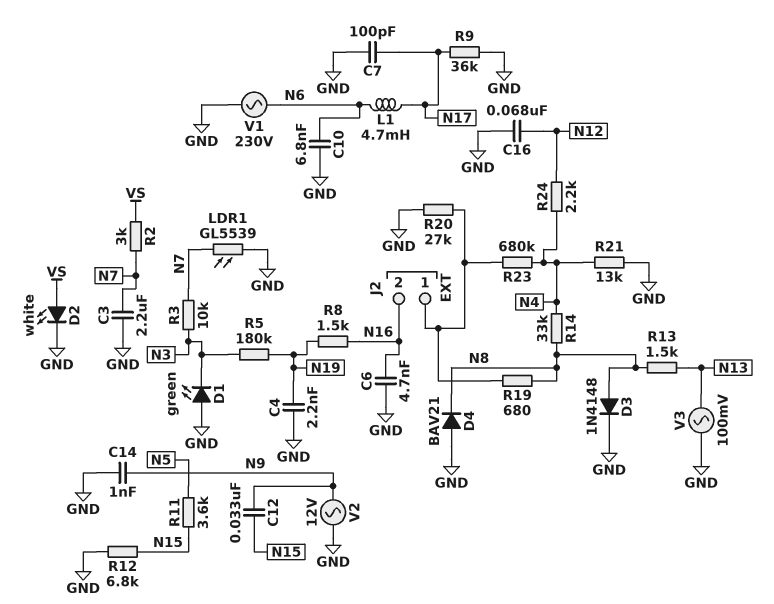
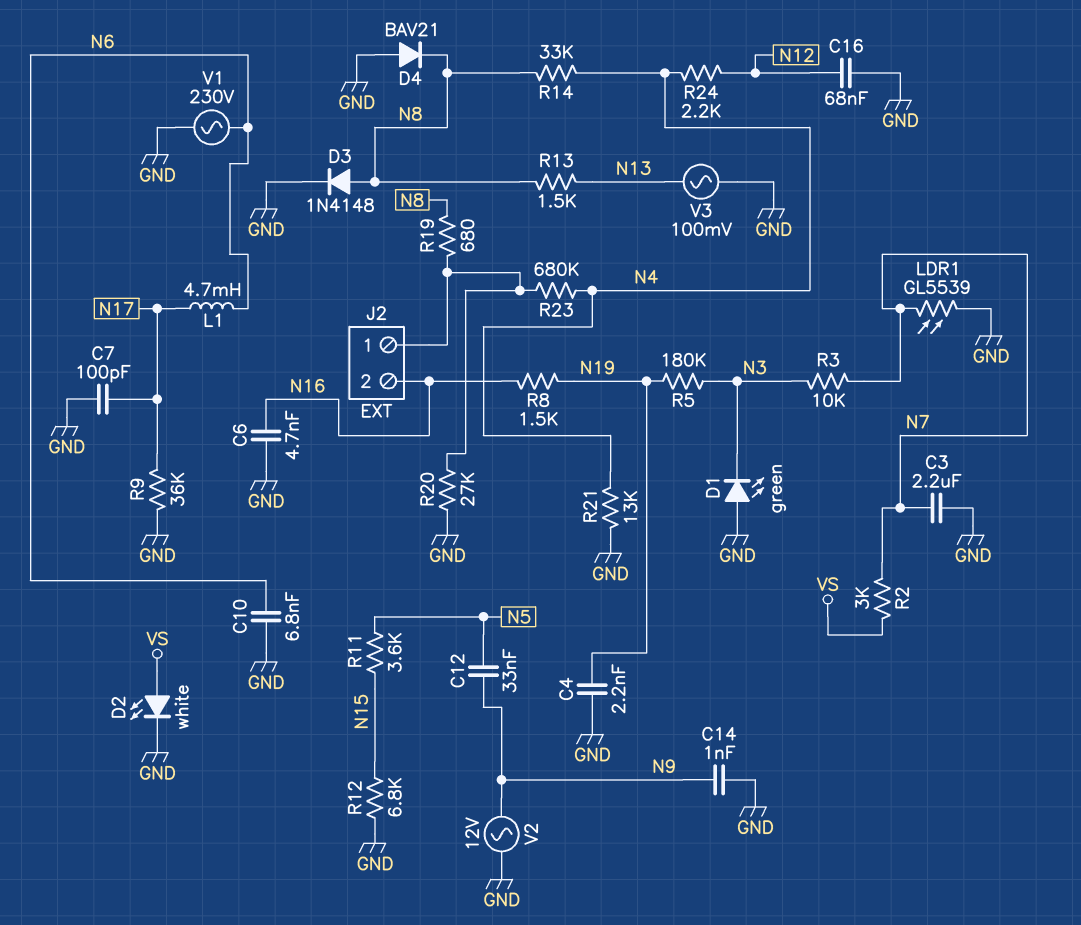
C12: 33nF (N9, N15) -> 33nF (N5, N9)

